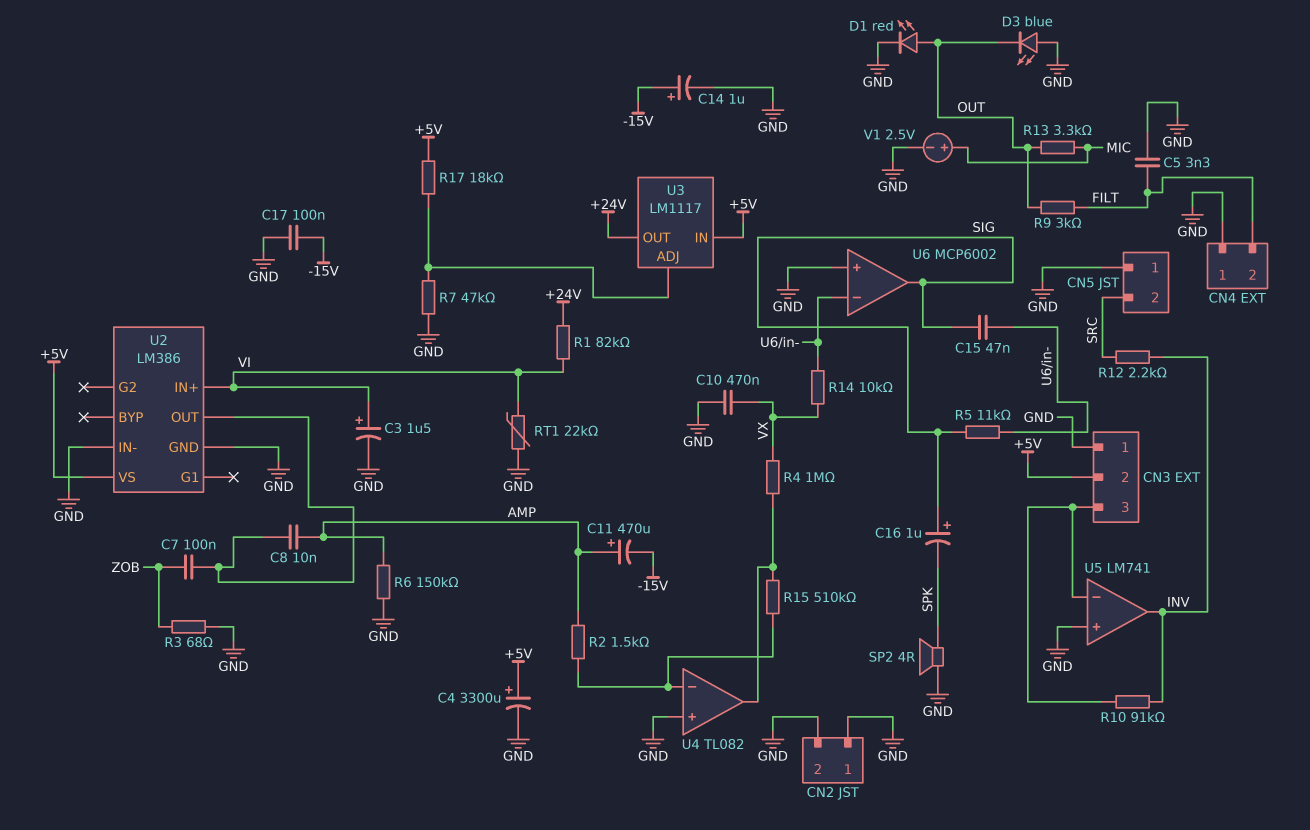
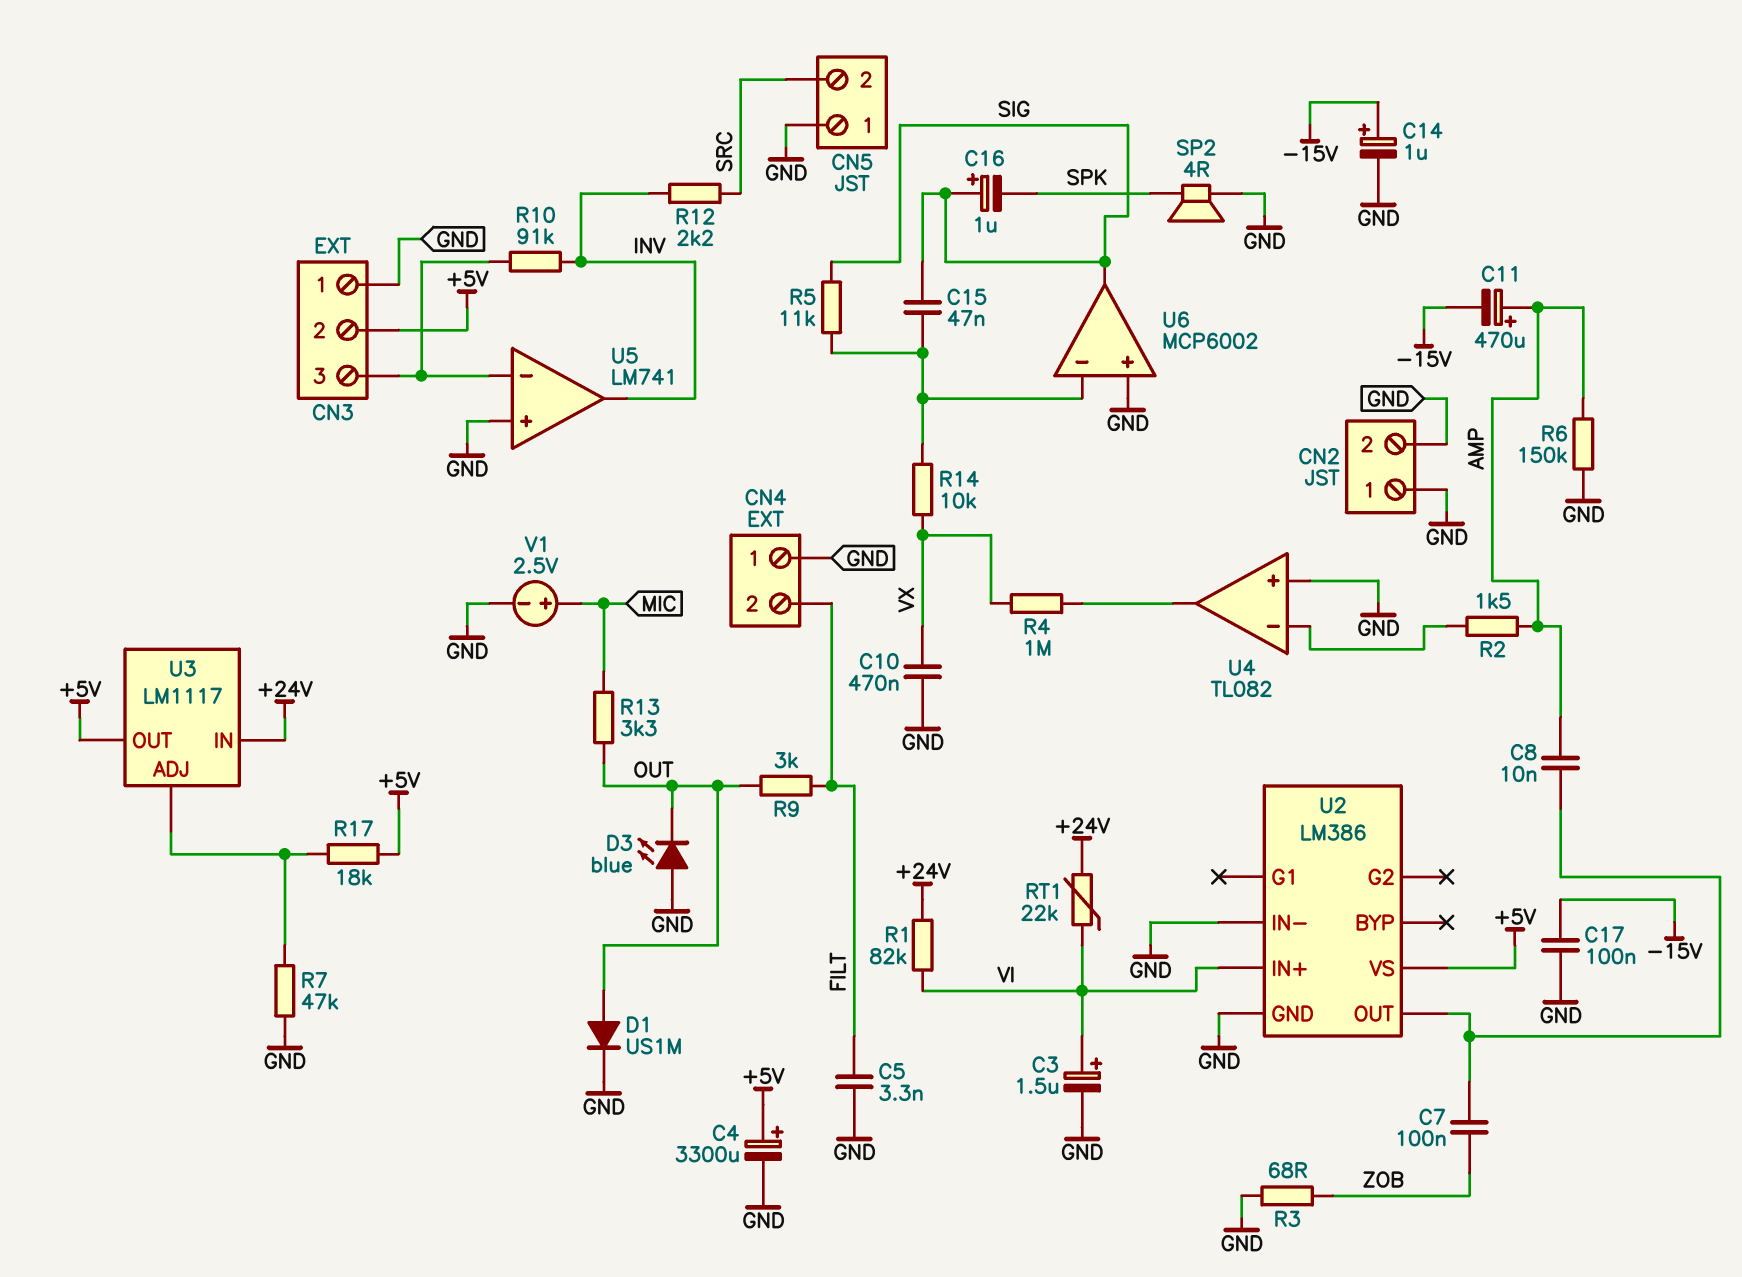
D1: LED red (A OUT, K GND) -> diode US1M (A OUT, K GND)
R15: 510k (U4/in-, U4/out) -> none
RT1: 22k (GND, VI) -> 22k (+24V, VI)
U3 pin IN: +5V -> +24V
U3 pin OUT: +24V -> +5V

